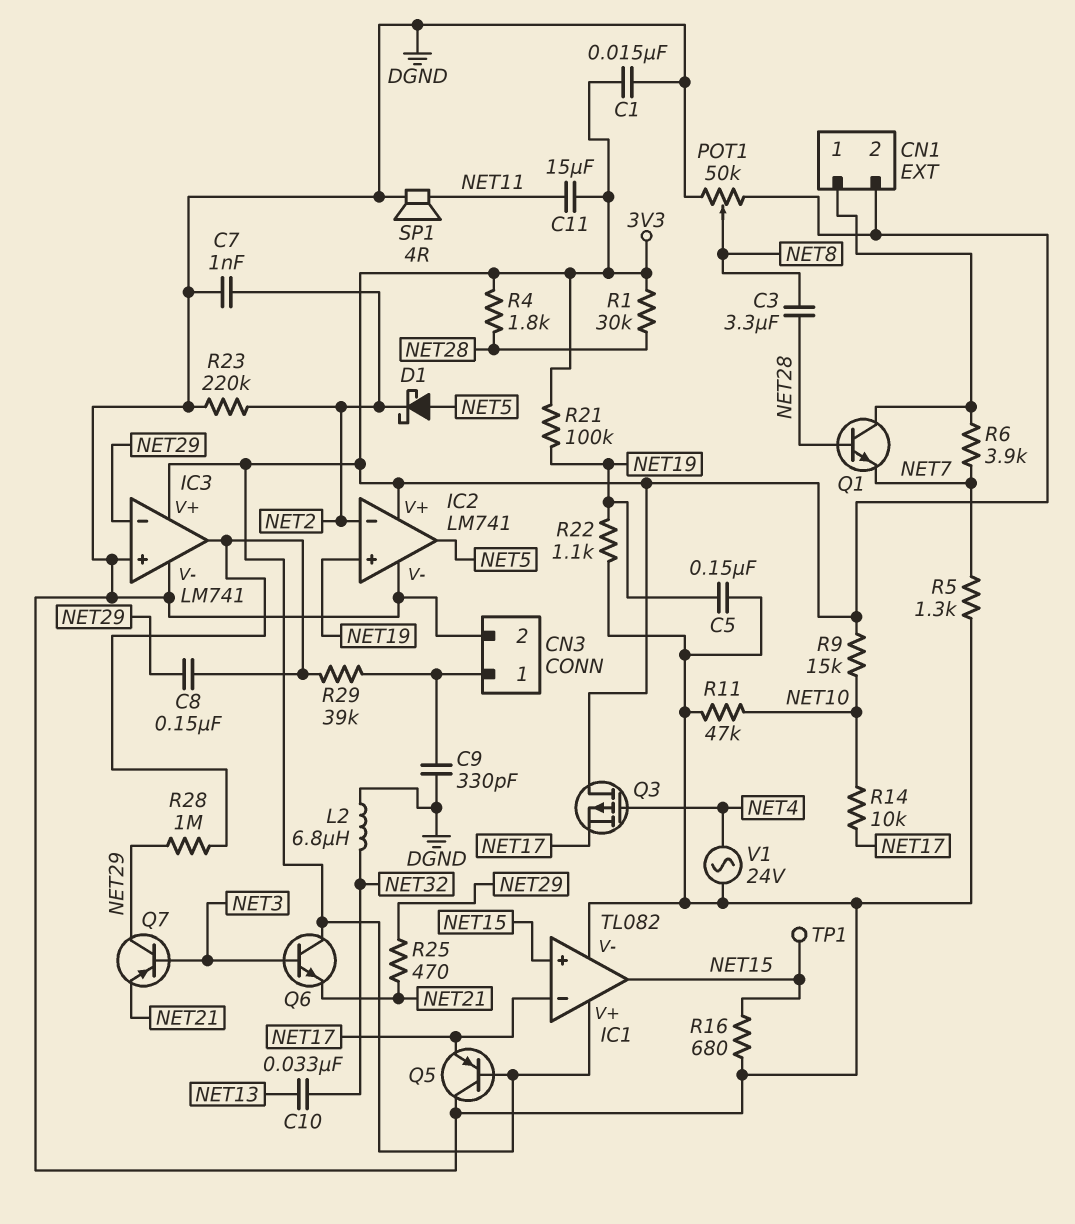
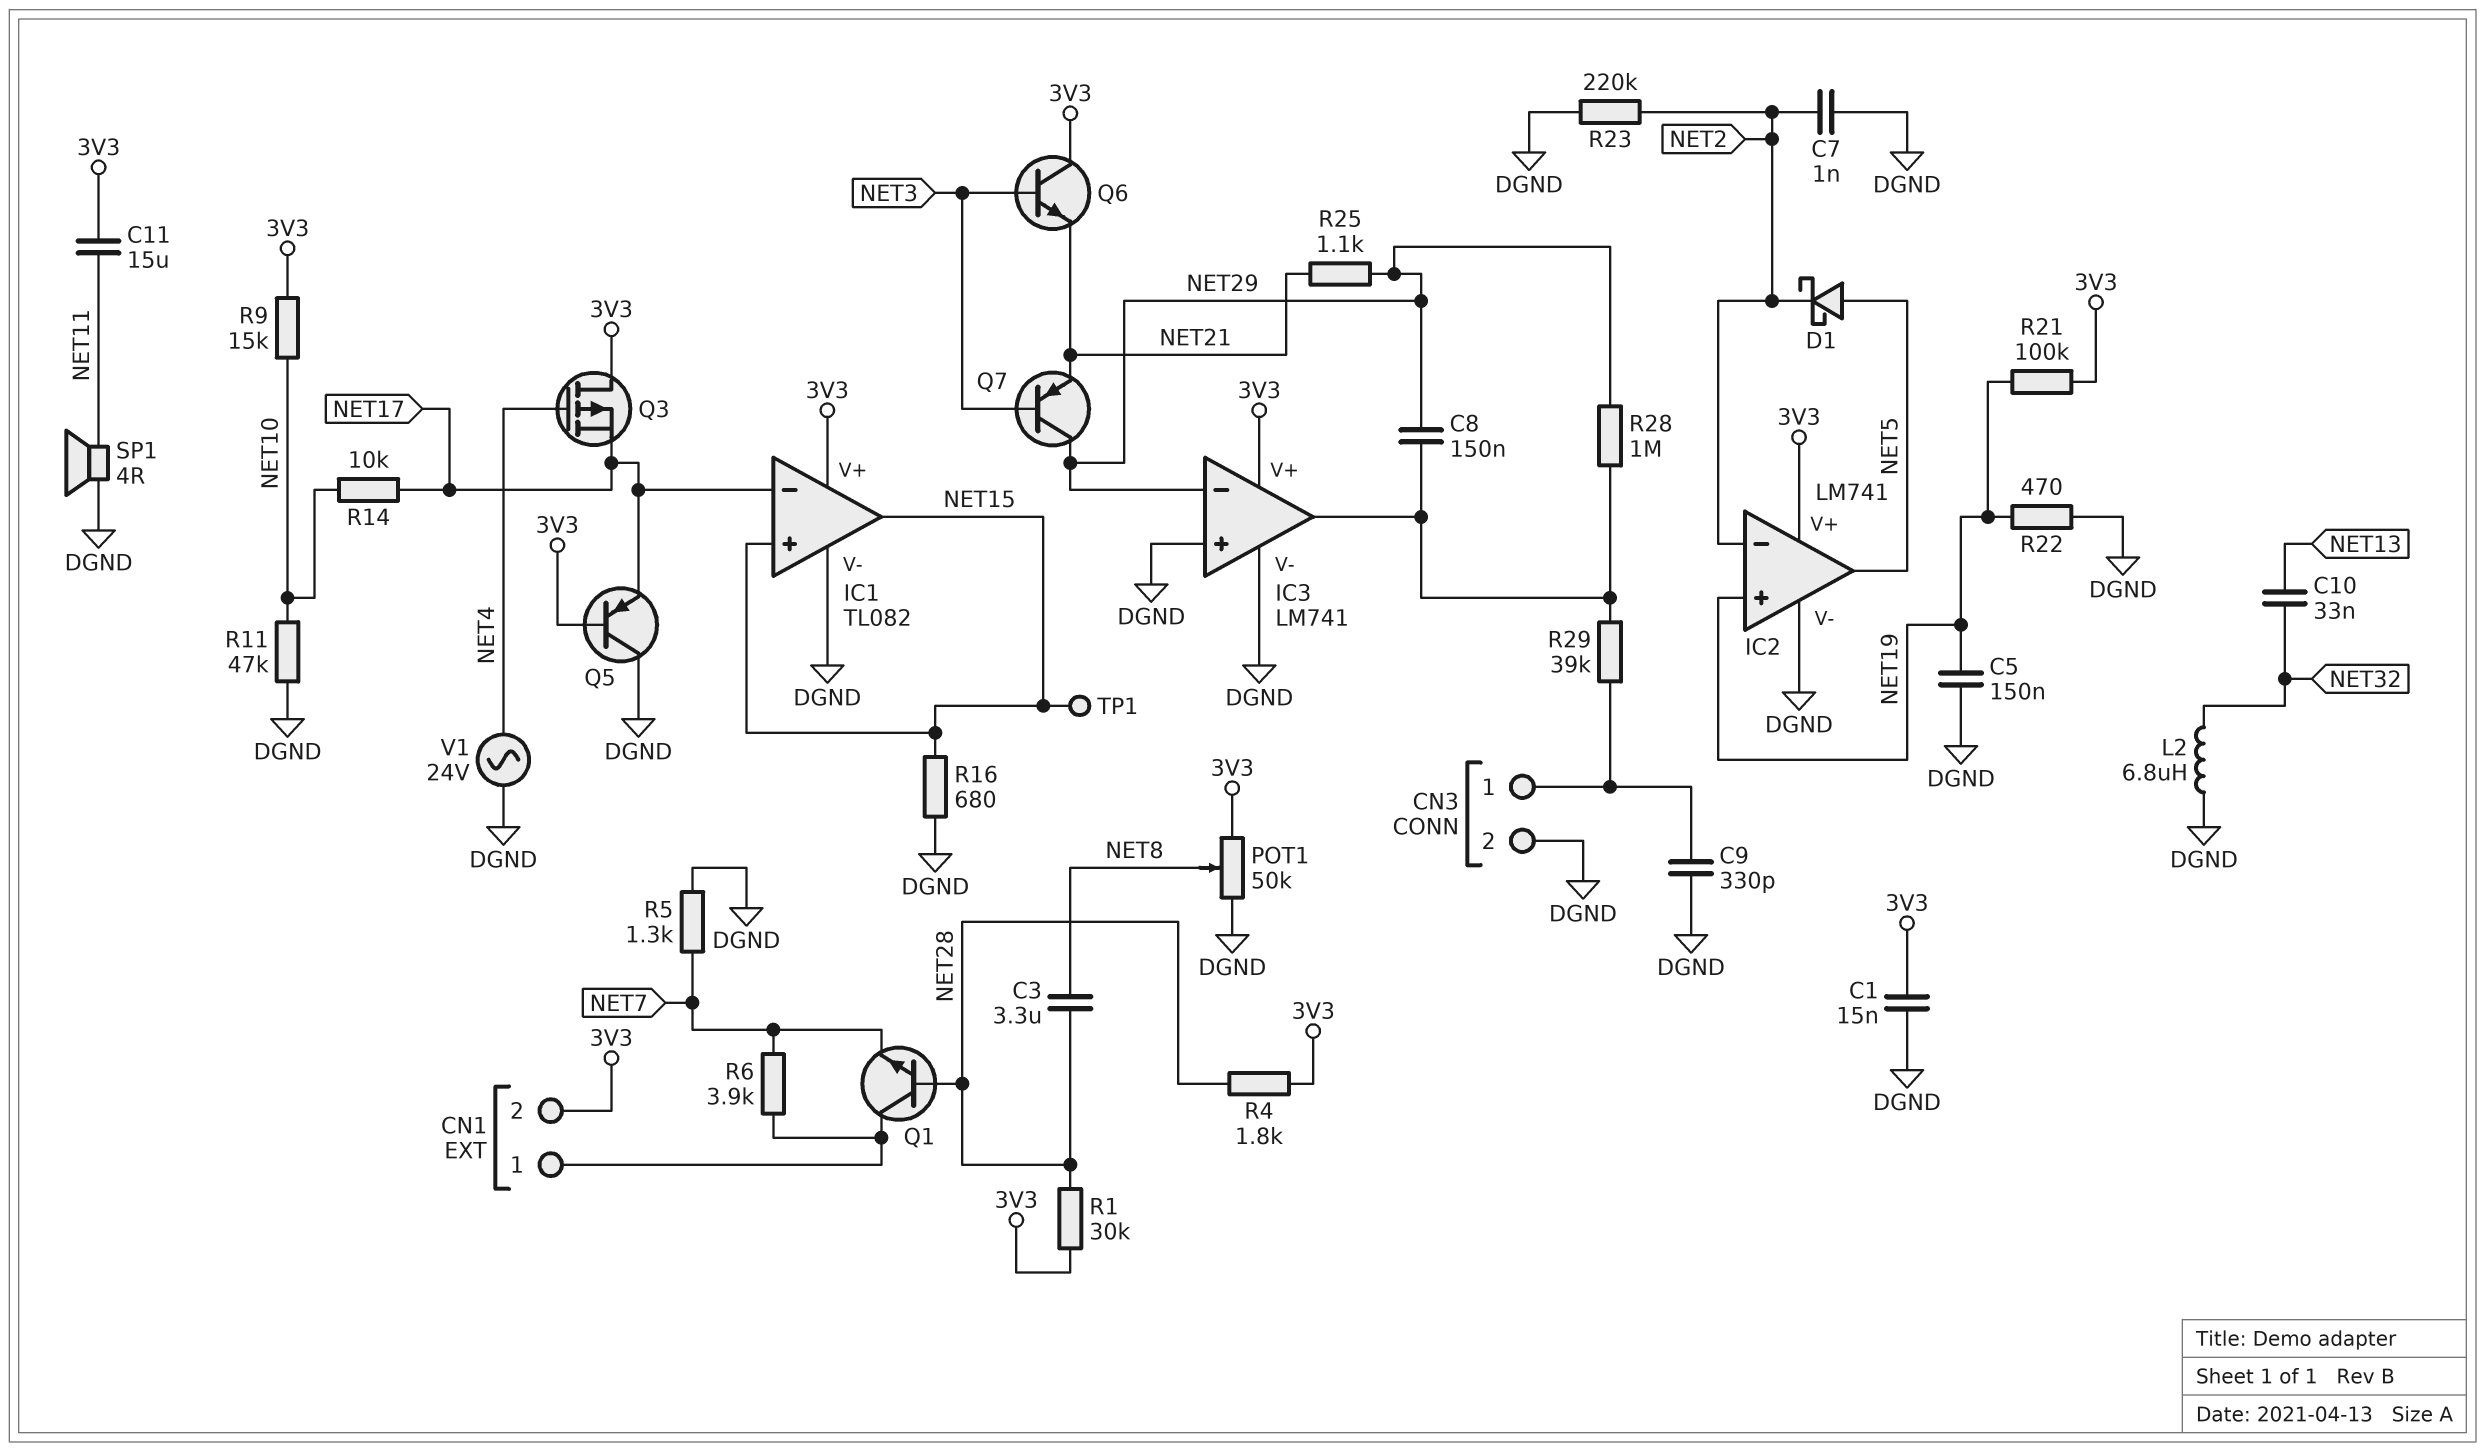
R22: 1.1k (DGND, NET19) -> 470 (DGND, NET19)
R25: 470 (NET21, NET29) -> 1.1k (NET21, NET29)

